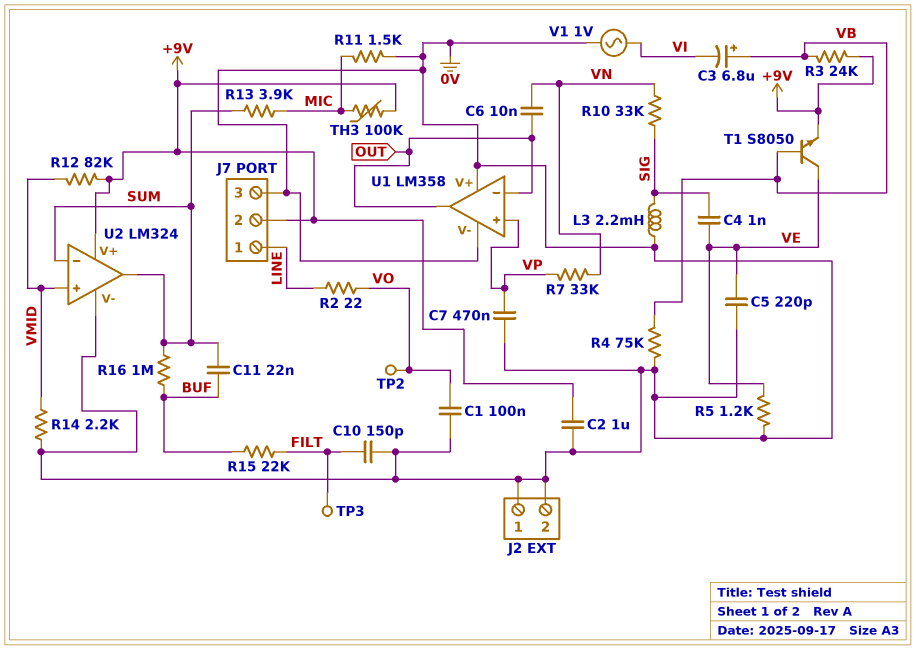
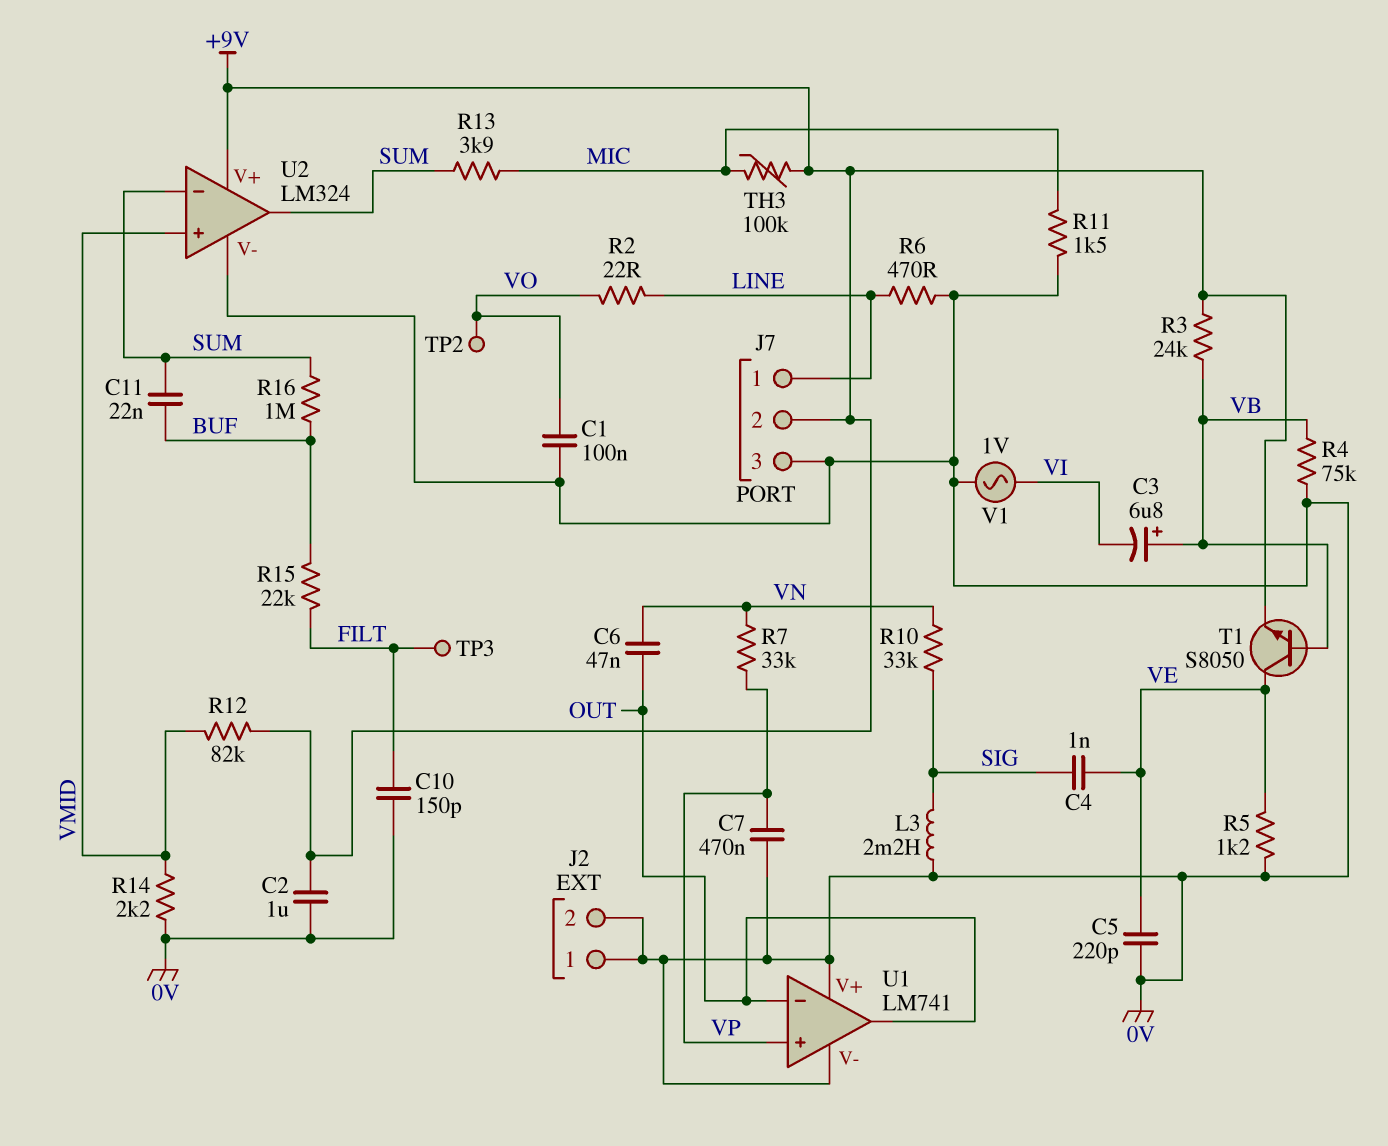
C6: 10nF (OUT, VN) -> 47nF (OUT, VN)
R6: none -> 470 (0V, LINE)
U1: LM358 -> LM741

